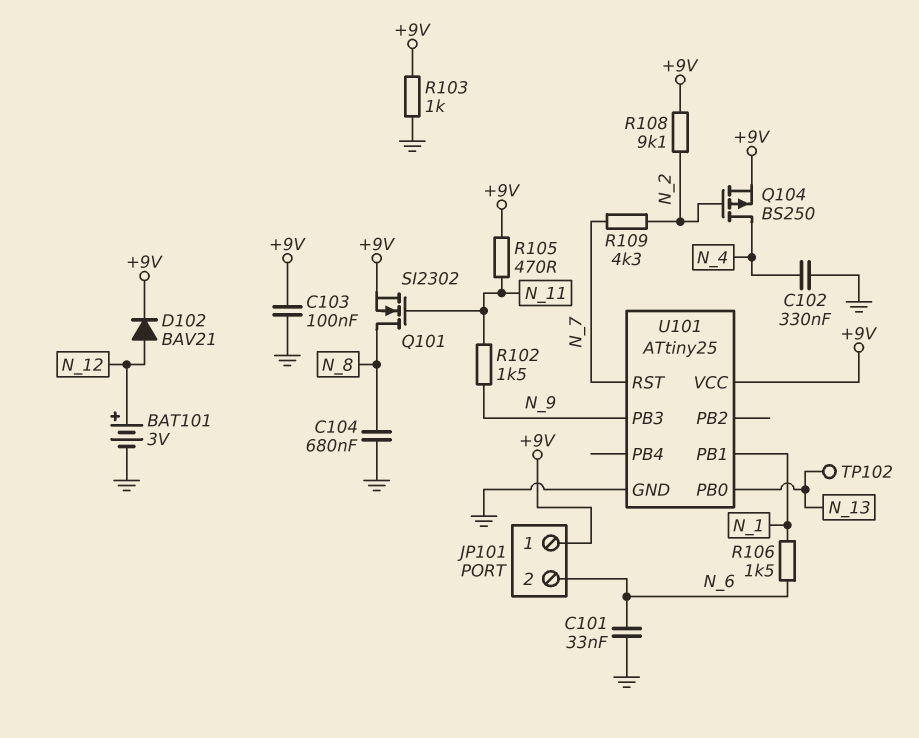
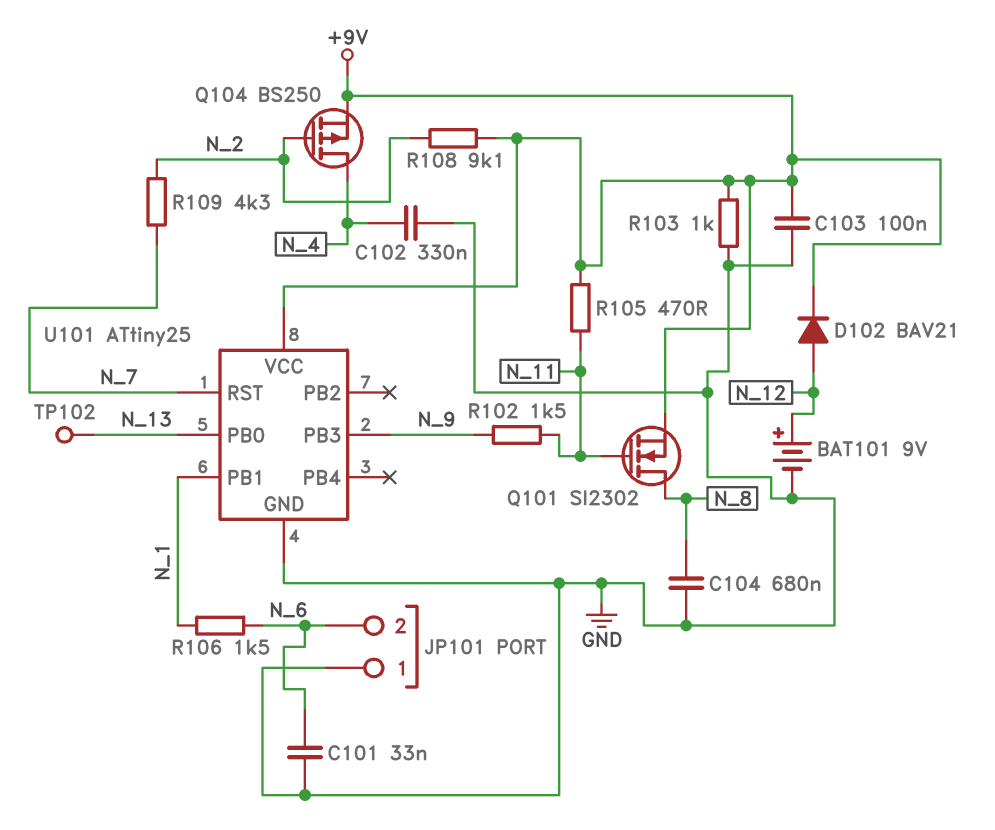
BAT101: 3V (plus N_12, minus GND) -> 9V (plus N_12, minus GND)
JP101 pin 1: +9V -> GND

